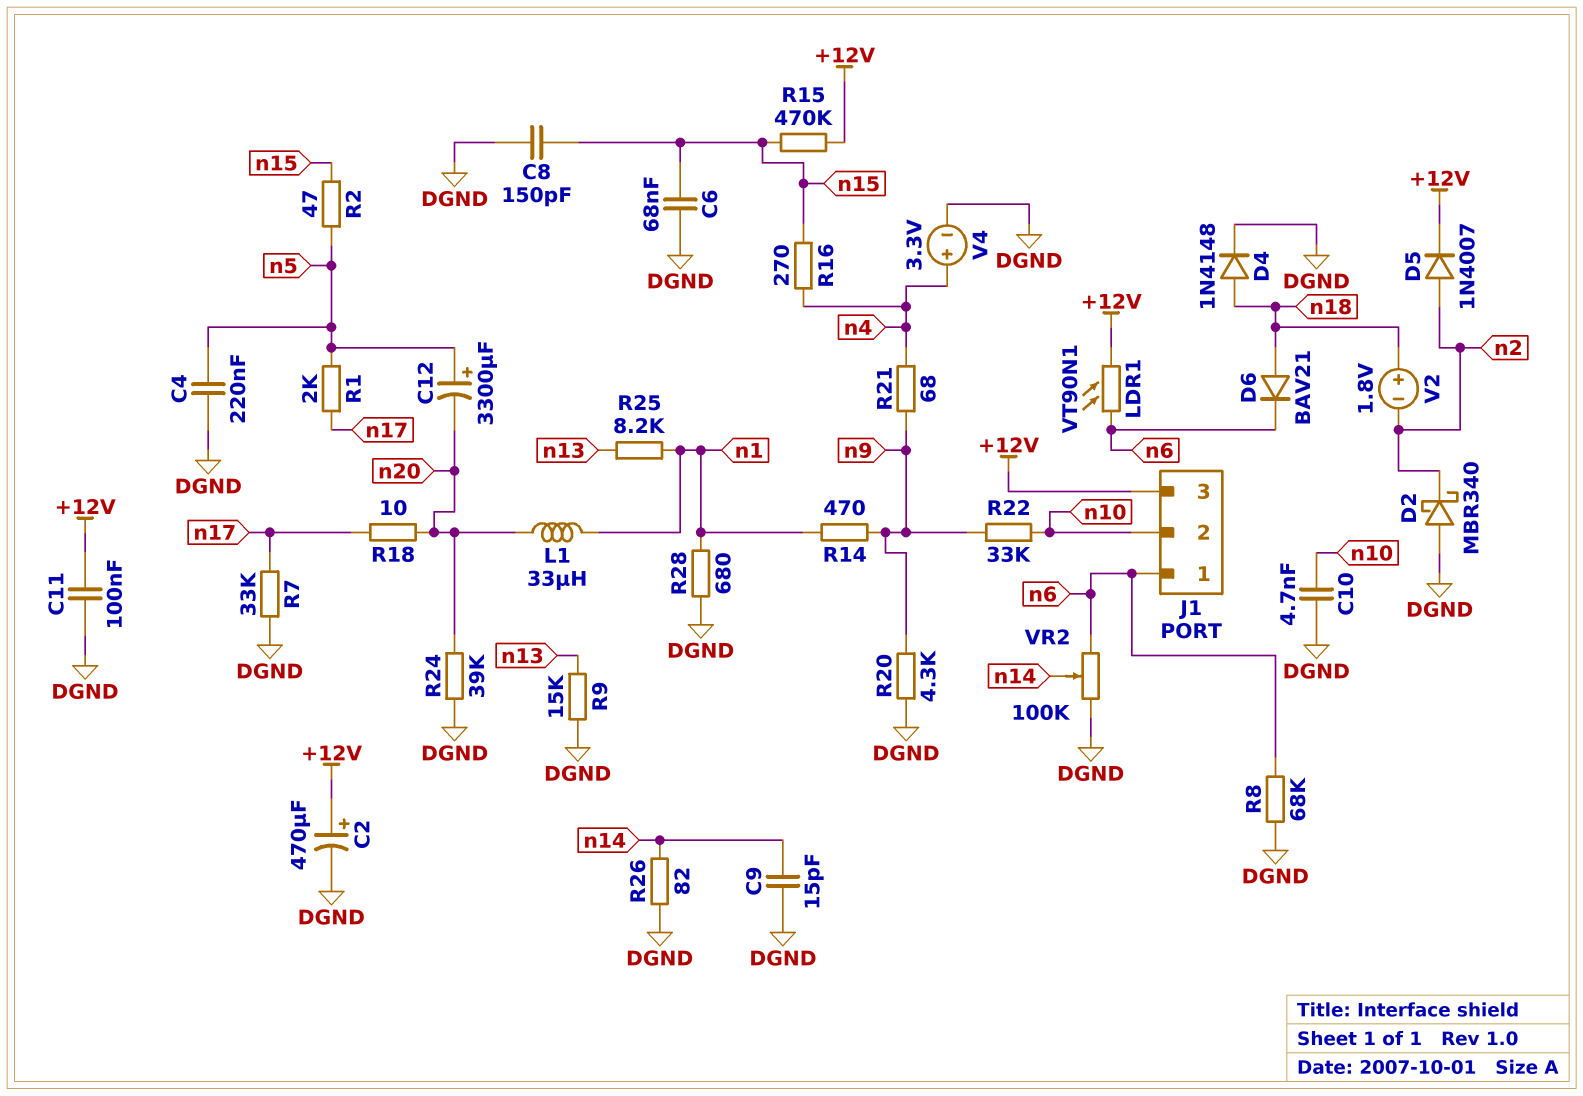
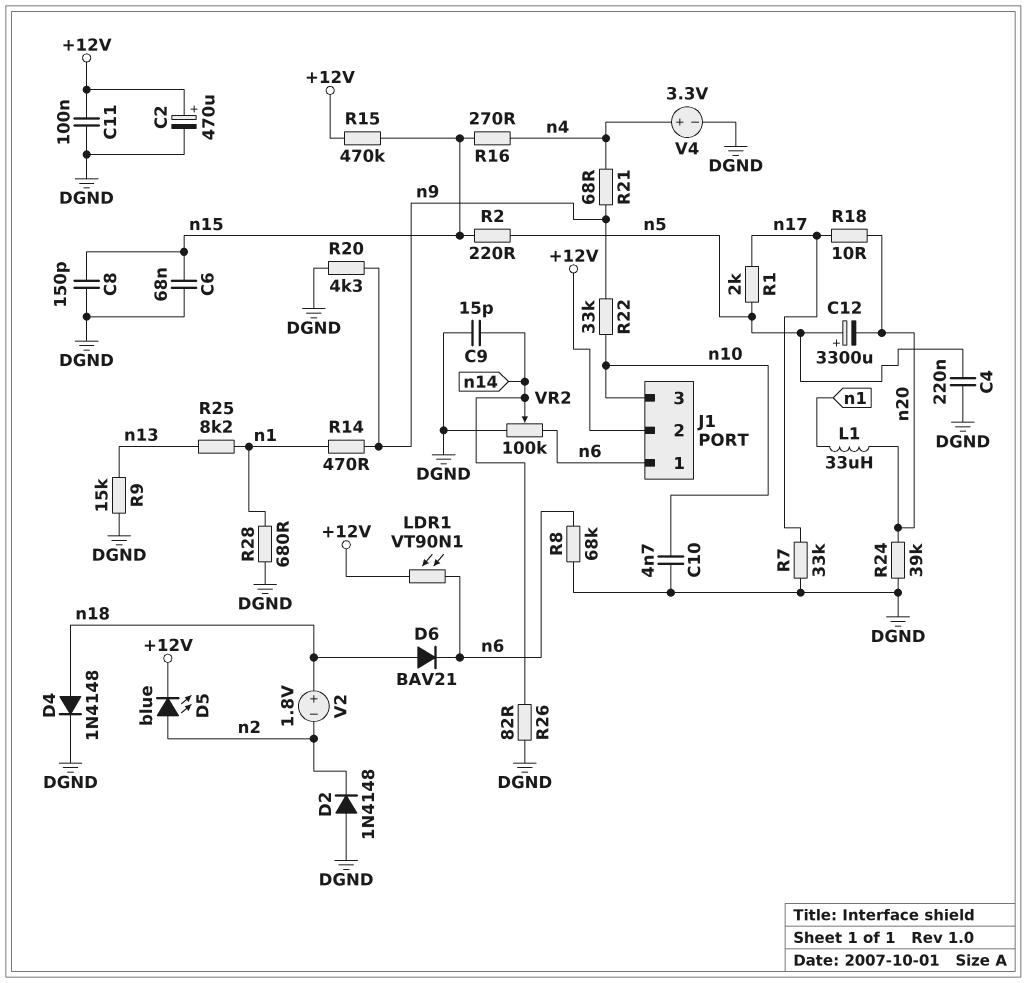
D2: schottky MBR340 (A DGND, K n2) -> diode 1N4148 (A DGND, K n2)
D5: diode 1N4007 (A n2, K +12V) -> LED blue (A n2, K +12V)
J1 pin 2: n10 -> +12V
J1 pin 3: +12V -> n10
R2: 47 (n5, n15) -> 220 (n5, n15)

